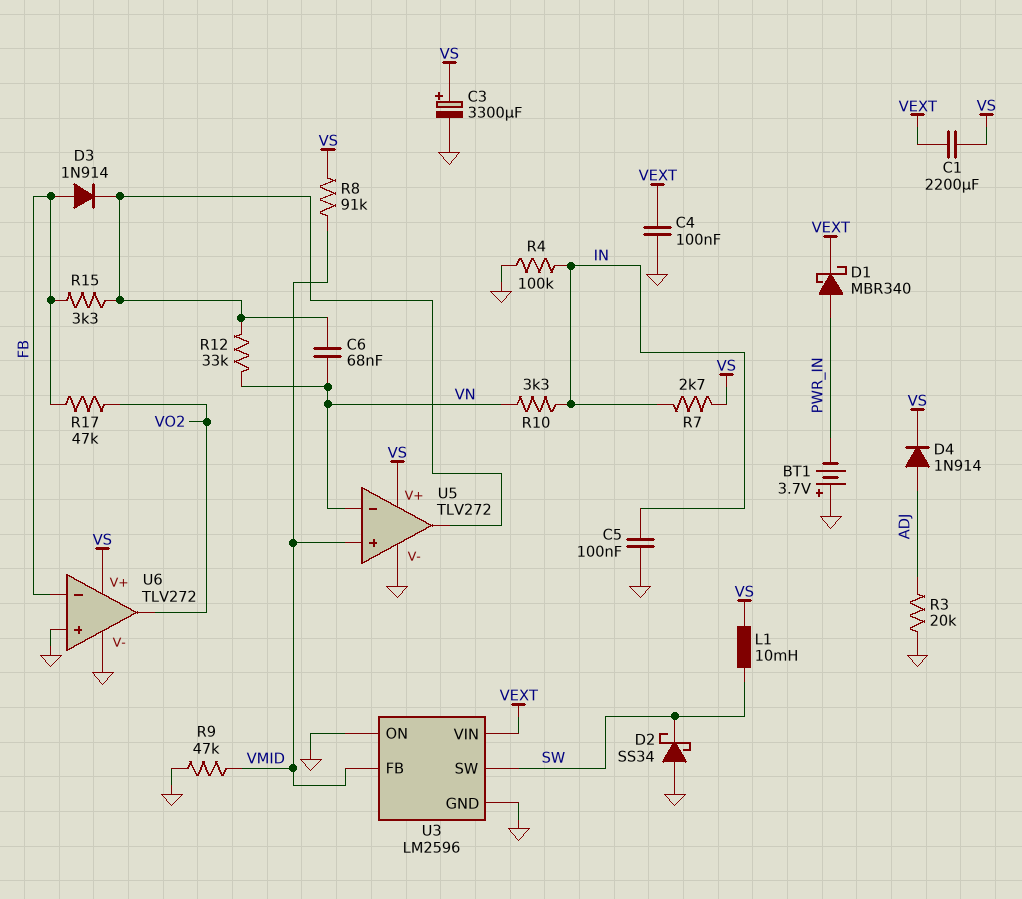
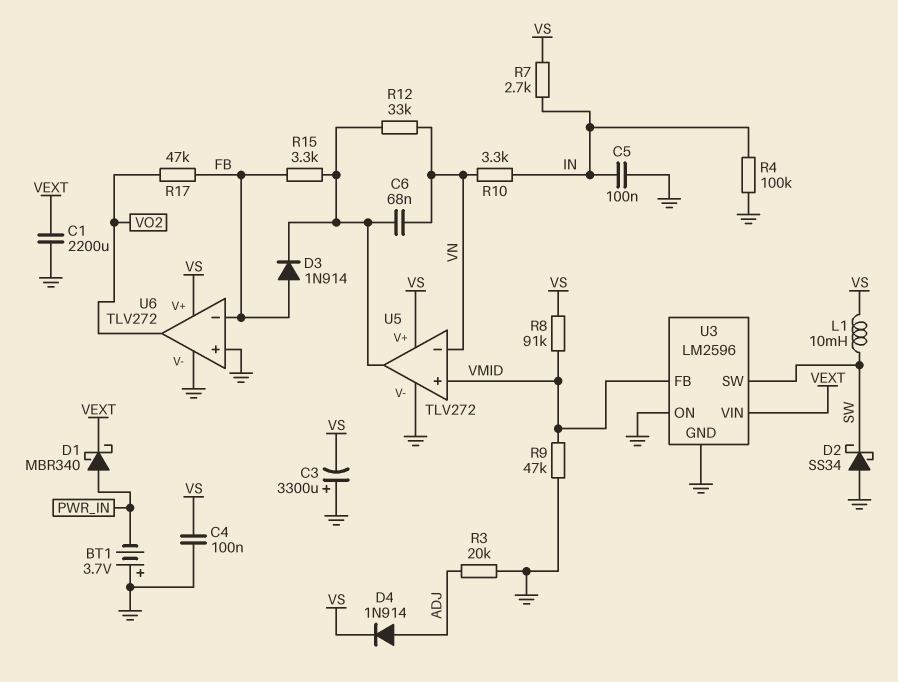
C1: 2200uF (VEXT, VS) -> 2200uF (GND, VEXT)
C3: 3300uF (plus VS, minus GND) -> 3300uF (plus GND, minus VS)
C4: 100nF (GND, VEXT) -> 100nF (GND, VS)

